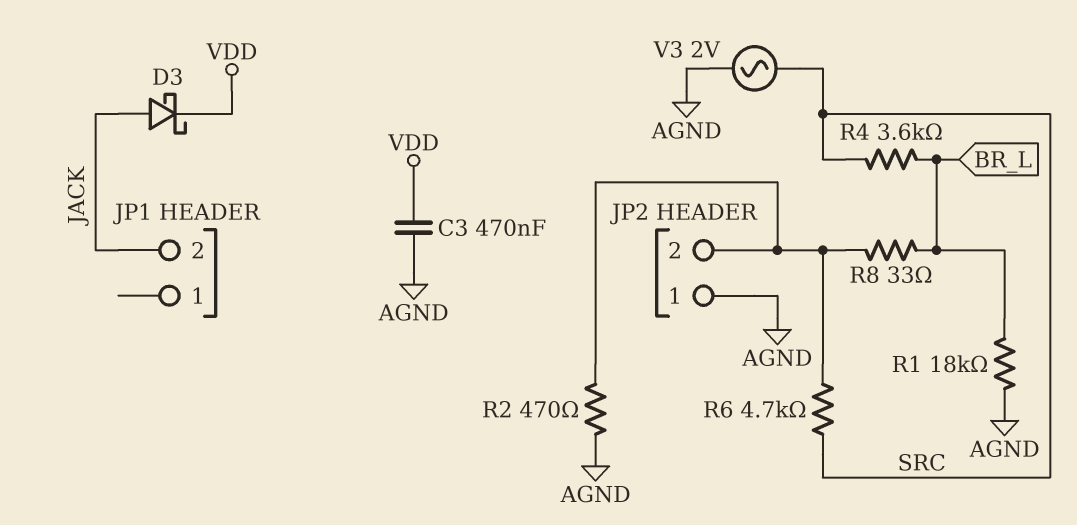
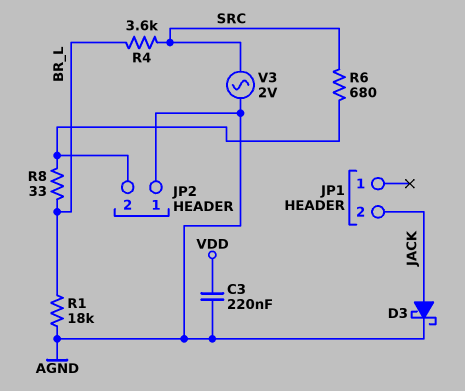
C3: 470nF (AGND, VDD) -> 220nF (AGND, VDD)
D3: schottky (A JACK, K VDD) -> schottky (A JACK, K AGND)
R2: 470 (AGND, JP2/2) -> none
R6: 4.7k (JP2/2, SRC) -> 680 (JP2/2, SRC)

